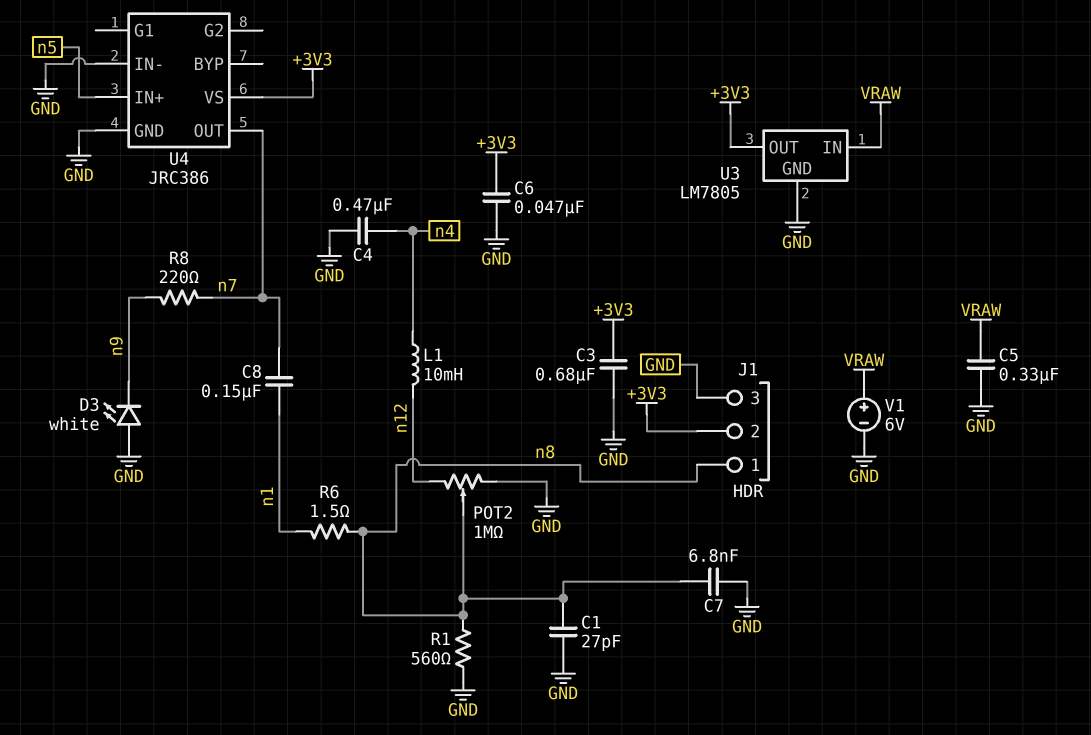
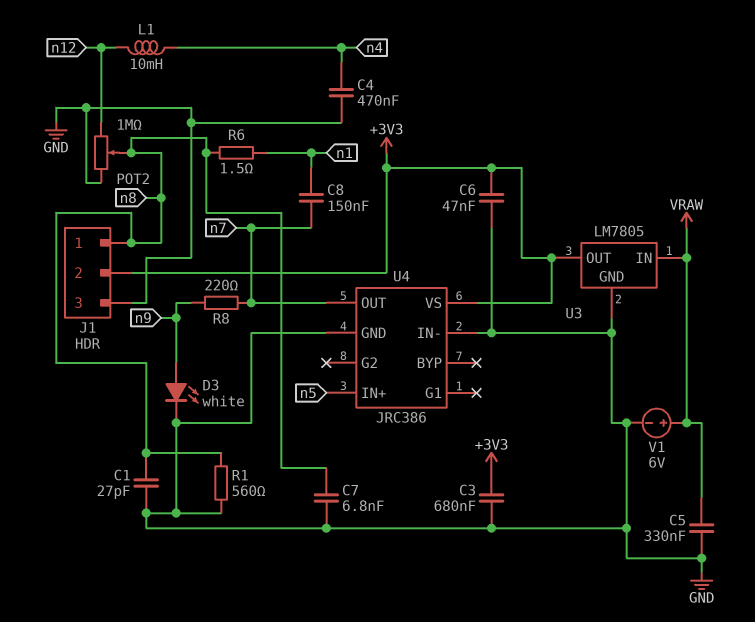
D3: LED white (A GND, K n9) -> LED white (A n9, K GND)

